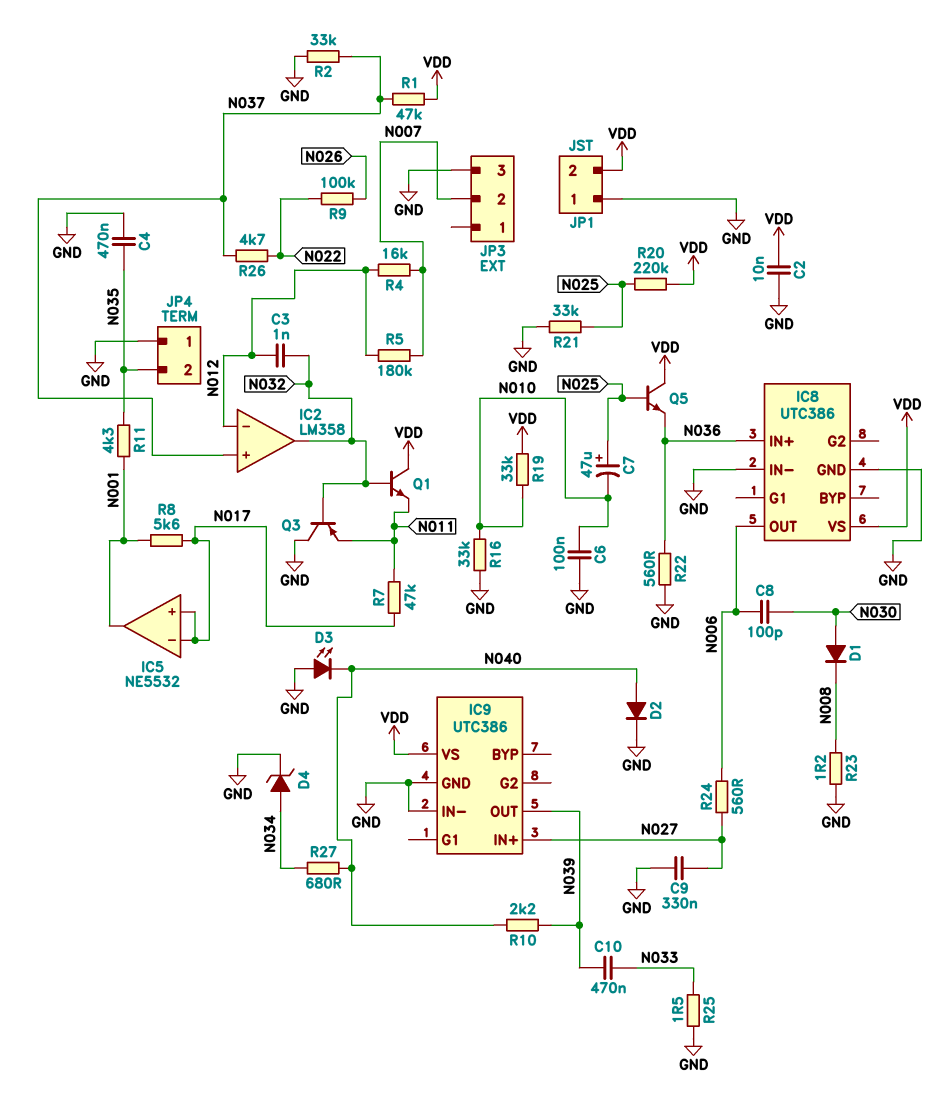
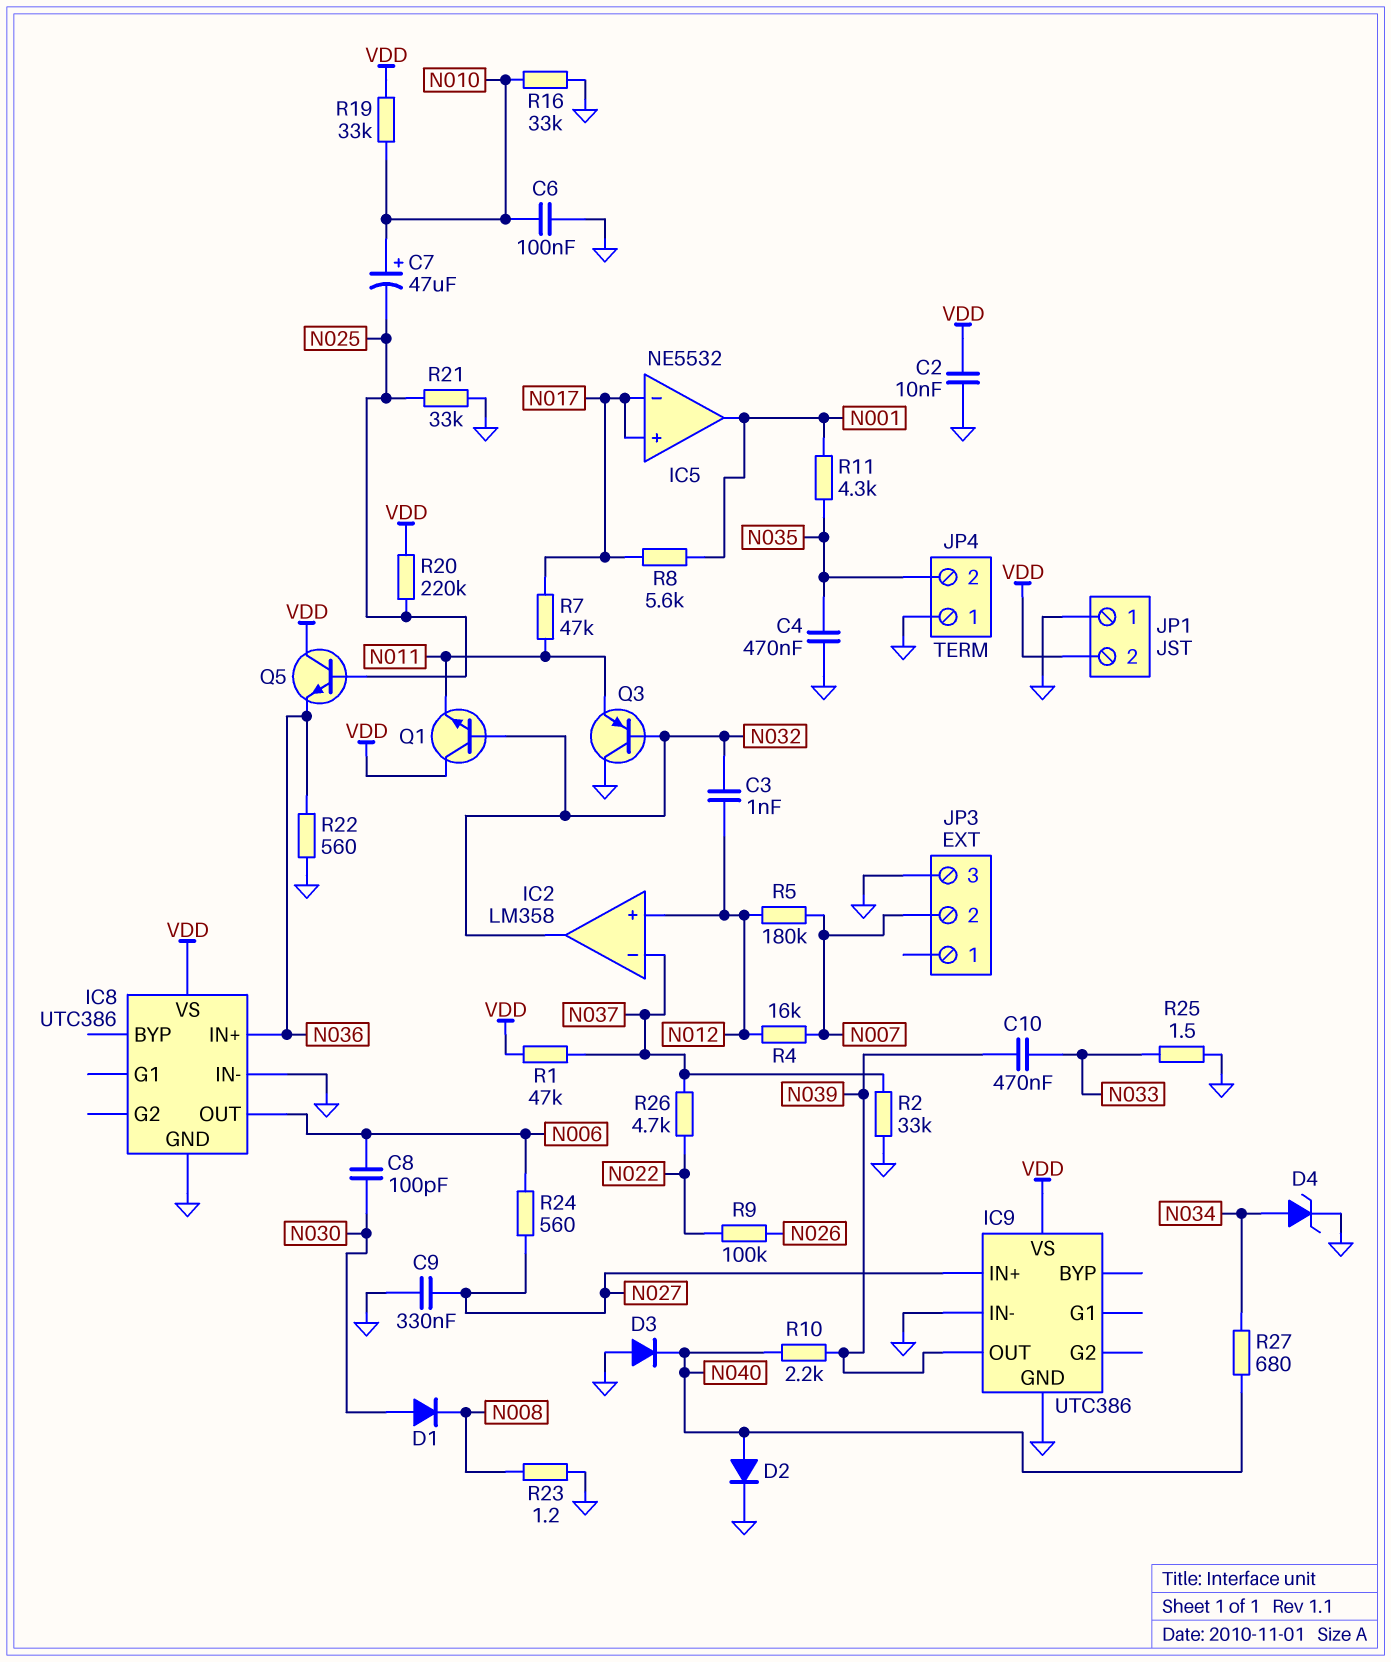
C7: 47uF (plus N025, minus N010) -> 47uF (plus N010, minus N025)
D3: LED (A GND, K N040) -> diode (A GND, K N040)
IC2 pin in+: N037 -> N012
IC2 pin in-: N012 -> N037

